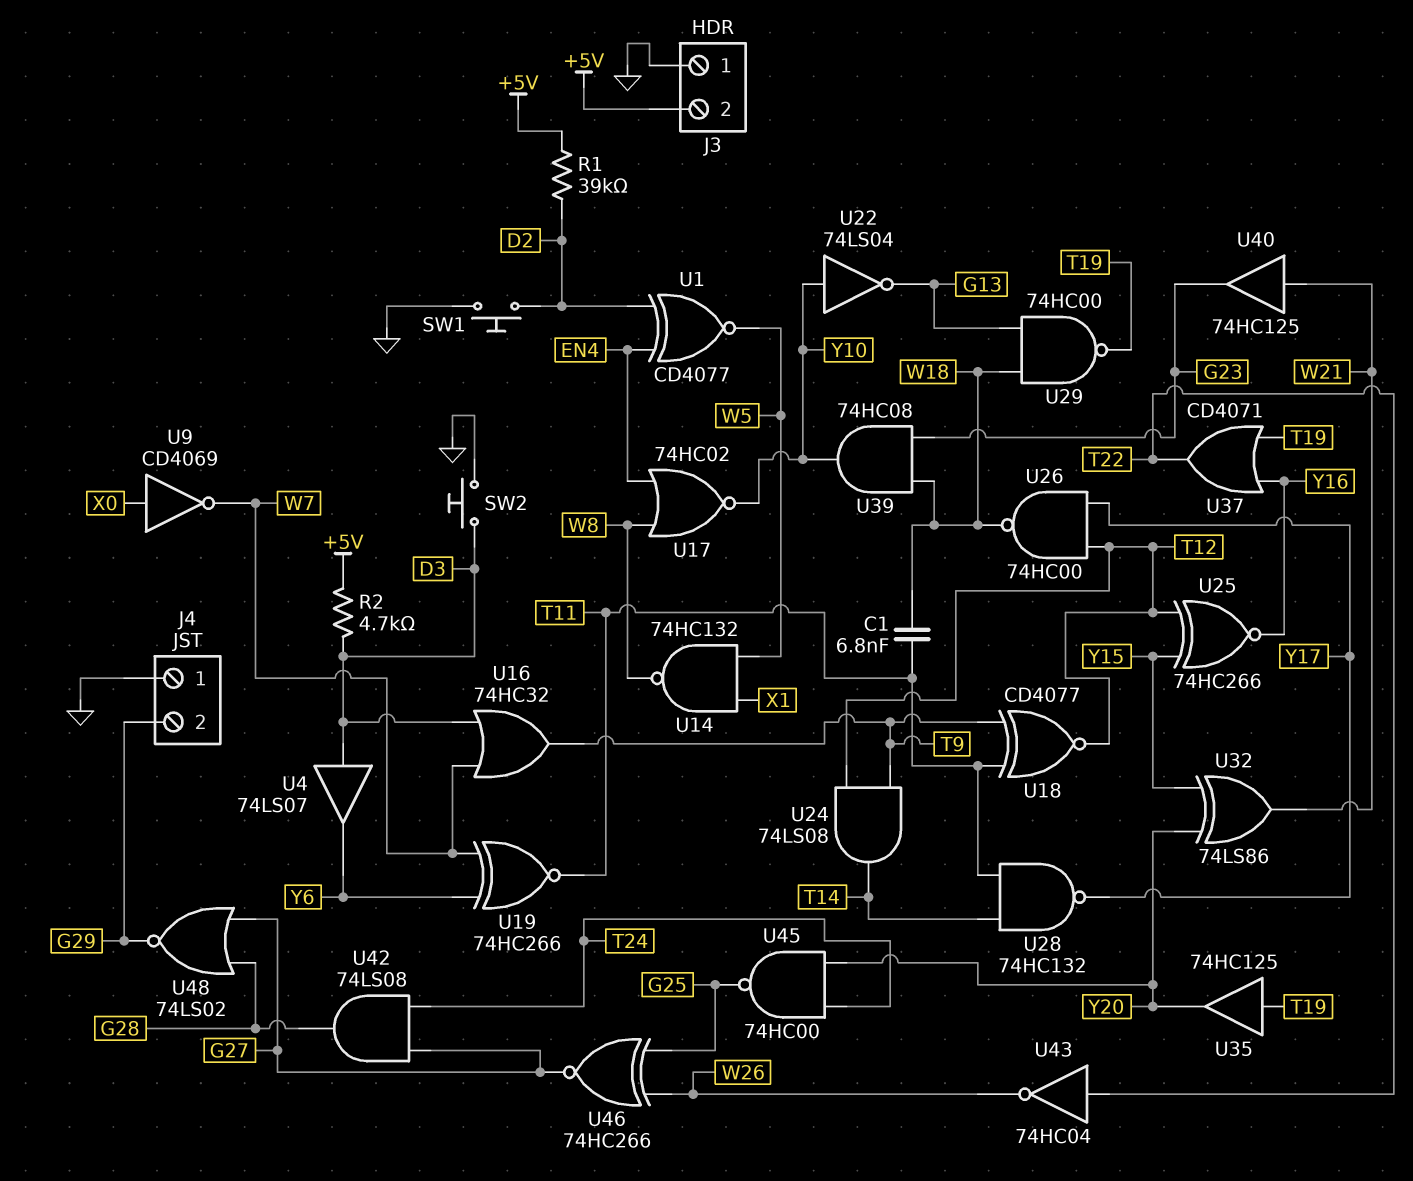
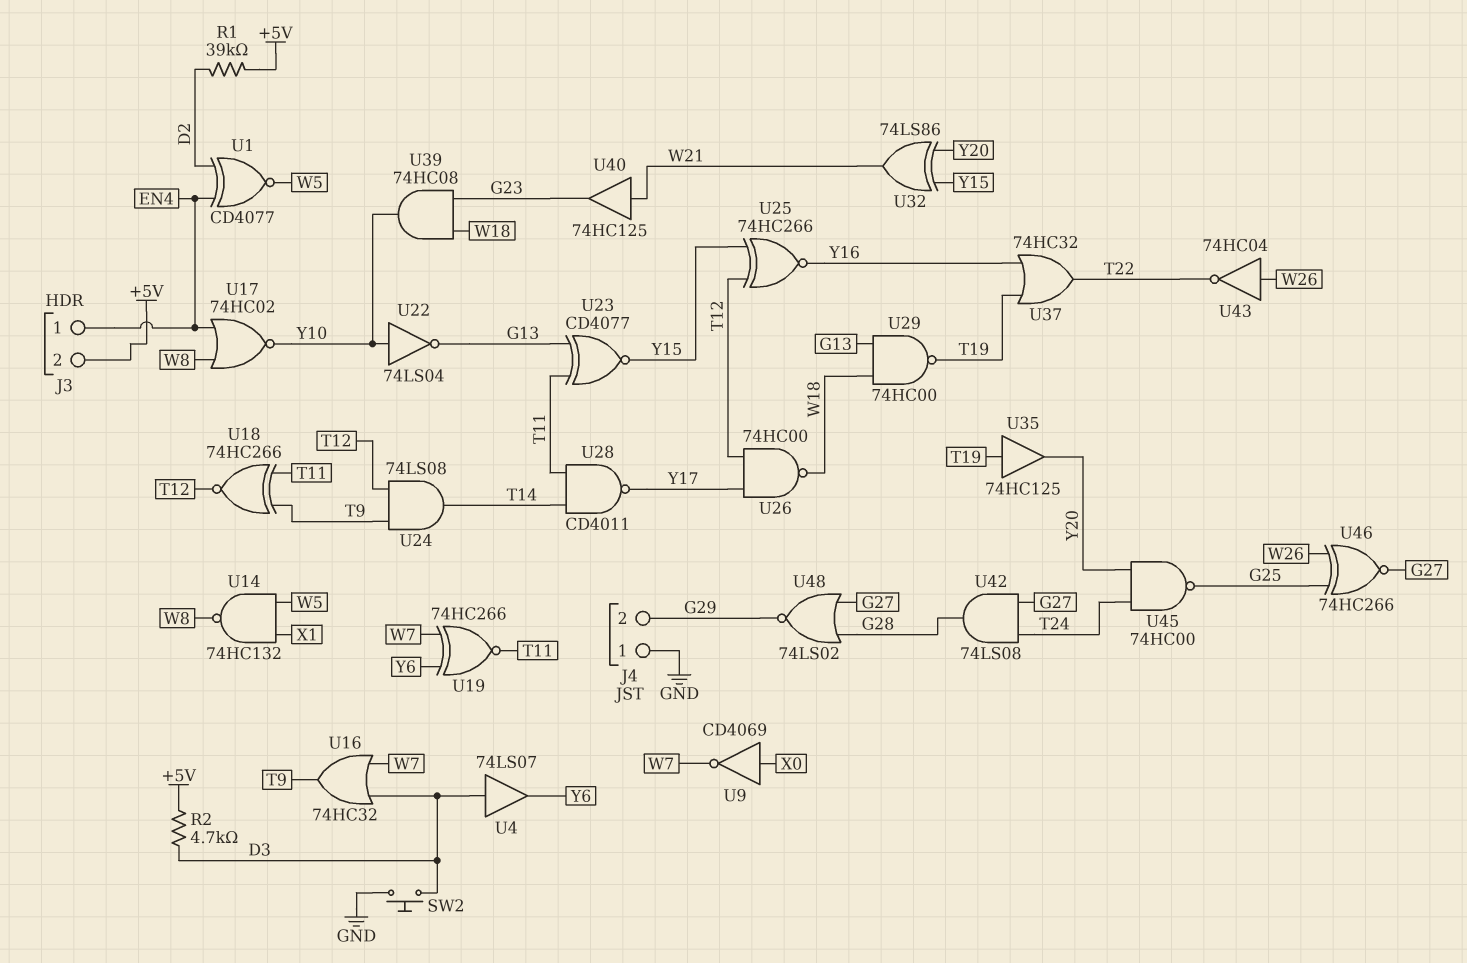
C1: 6.8nF (T11, W18) -> none
J3 pin 1: GND -> EN4
SW1: button (D2, GND) -> none
U18: XNOR CD4077 (in T9, in T11, out T12) -> XNOR 74HC266 (in T9, in T11, out T12)
U23: none -> XNOR CD4077 (in G13, in T11, out Y15)
U28: NAND 74HC132 (in T11, in T14, out Y17) -> NAND CD4011 (in T11, in T14, out Y17)
U37: OR CD4071 (in T19, in Y16, out T22) -> OR 74HC32 (in T19, in Y16, out T22)
U43: NOT 74HC04 (in T22, out W26) -> NOT 74HC04 (in W26, out T22)

